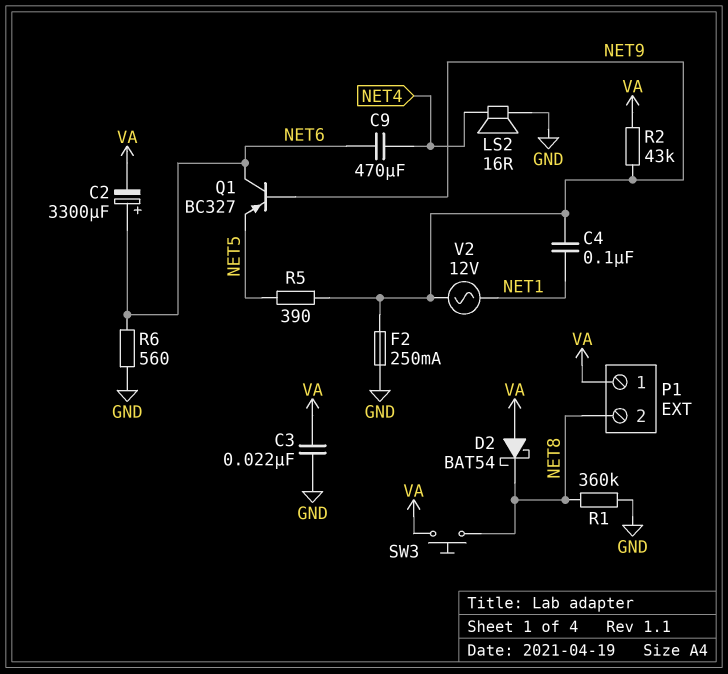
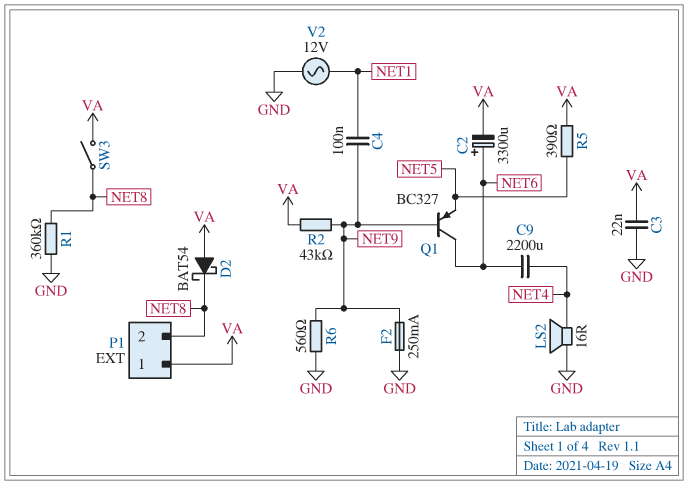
C9: 470uF (NET4, NET6) -> 2200uF (NET4, NET6)
R5: 390 (NET5, NET9) -> 390 (NET5, VA)
R6: 560 (GND, NET6) -> 560 (GND, NET9)
SW3: button (NET8, VA) -> switch (NET8, VA)
V2: AC 12V (NET1, NET9) -> AC 12V (GND, NET1)

